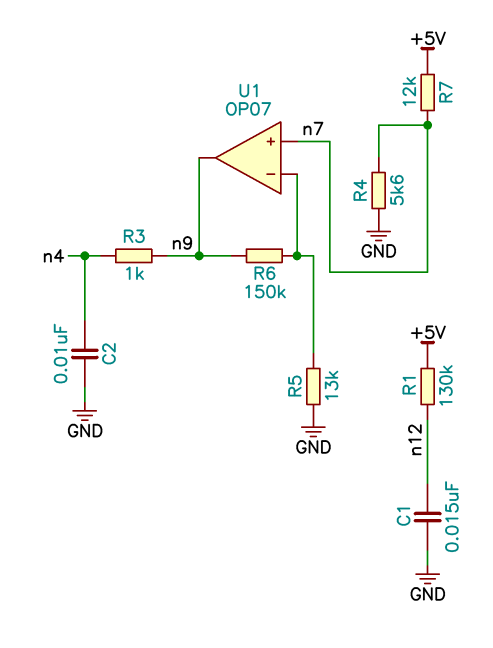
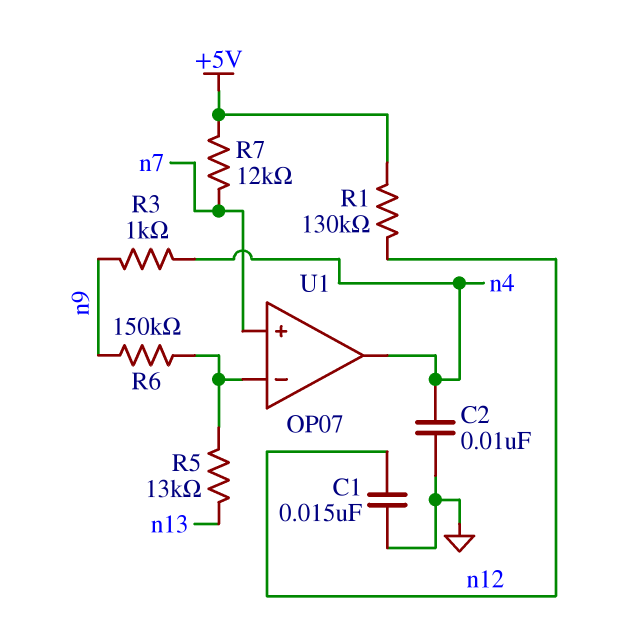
R4: 5.6k (GND, n7) -> none
R5: 13k (GND, U1/in-) -> 13k (U1/in-, n13)
U1 pin out: n9 -> n4

